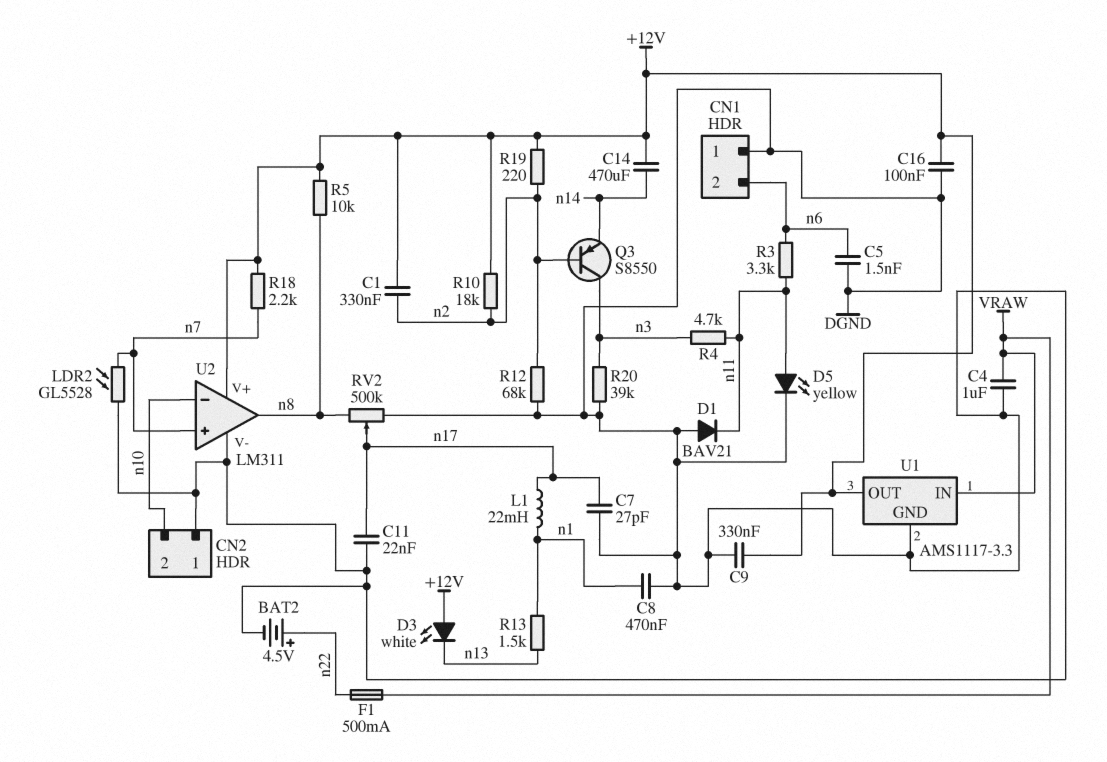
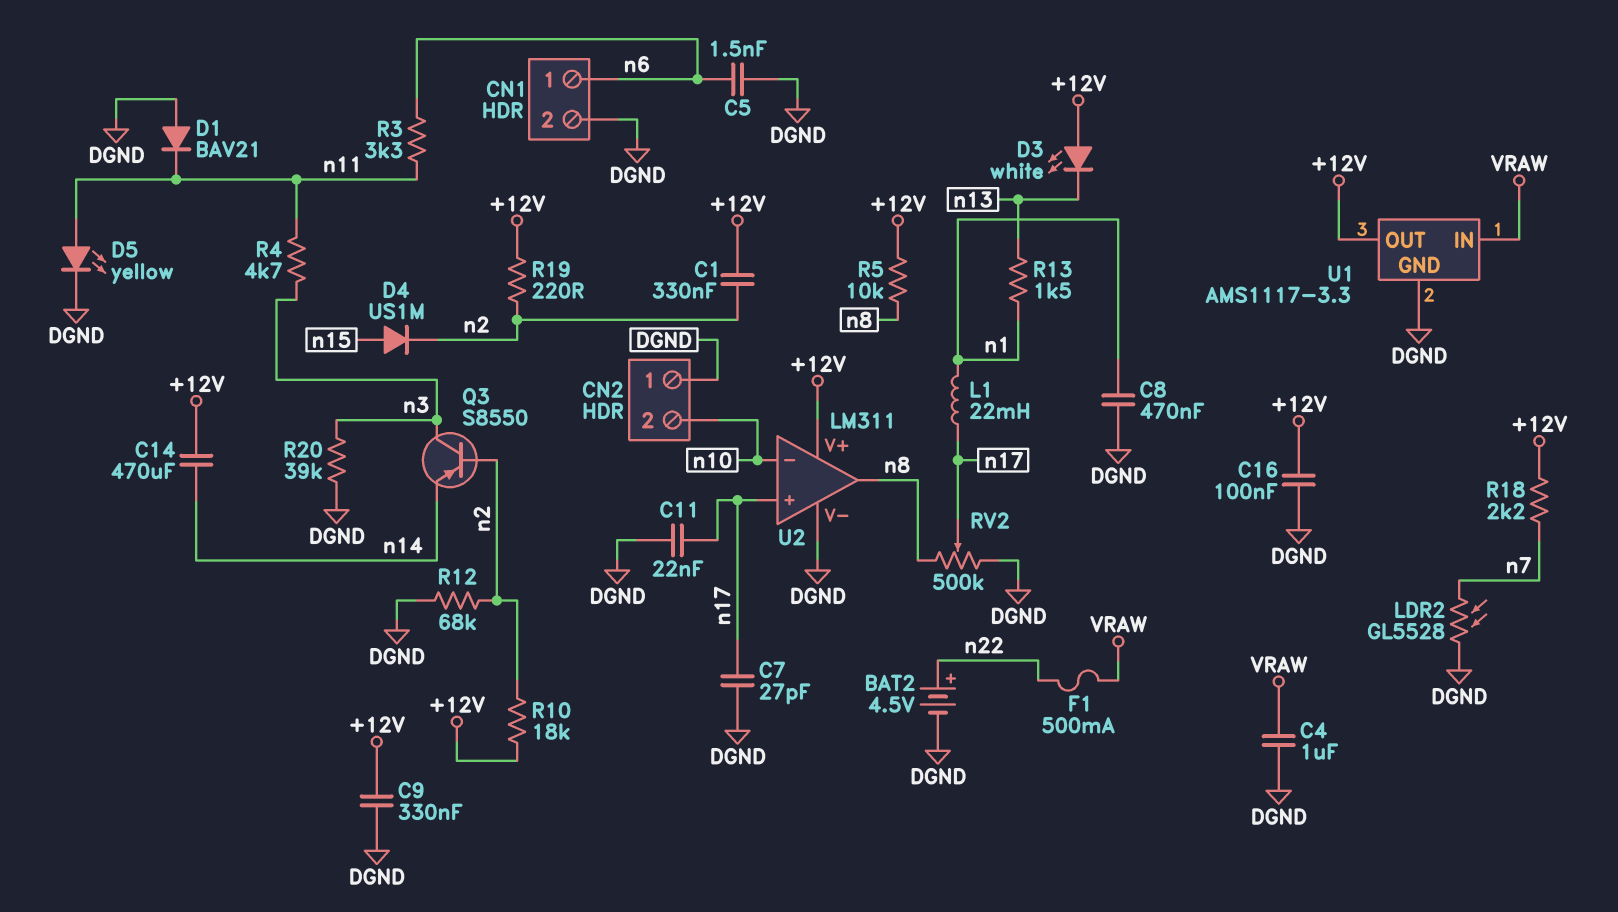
CN1 pin 1: DGND -> n6
CN1 pin 2: n6 -> DGND
D4: none -> diode US1M (A n15, K n2)
U2 pin in+: n7 -> n17

